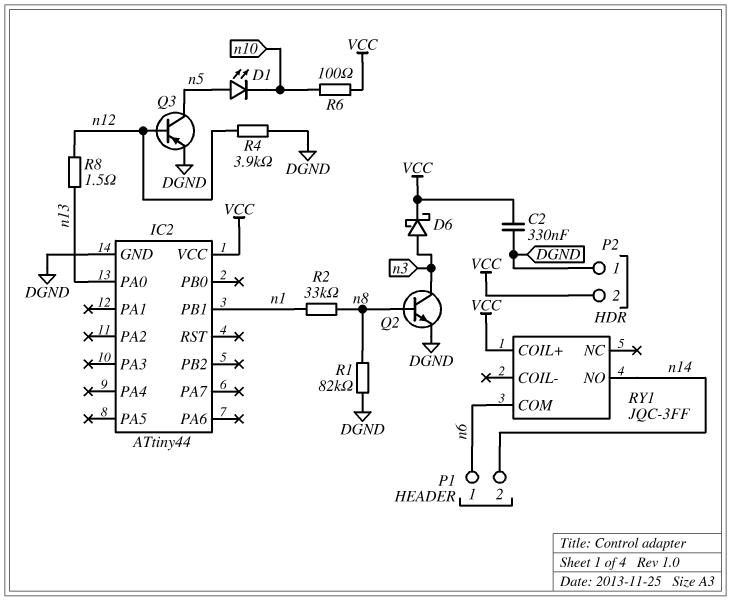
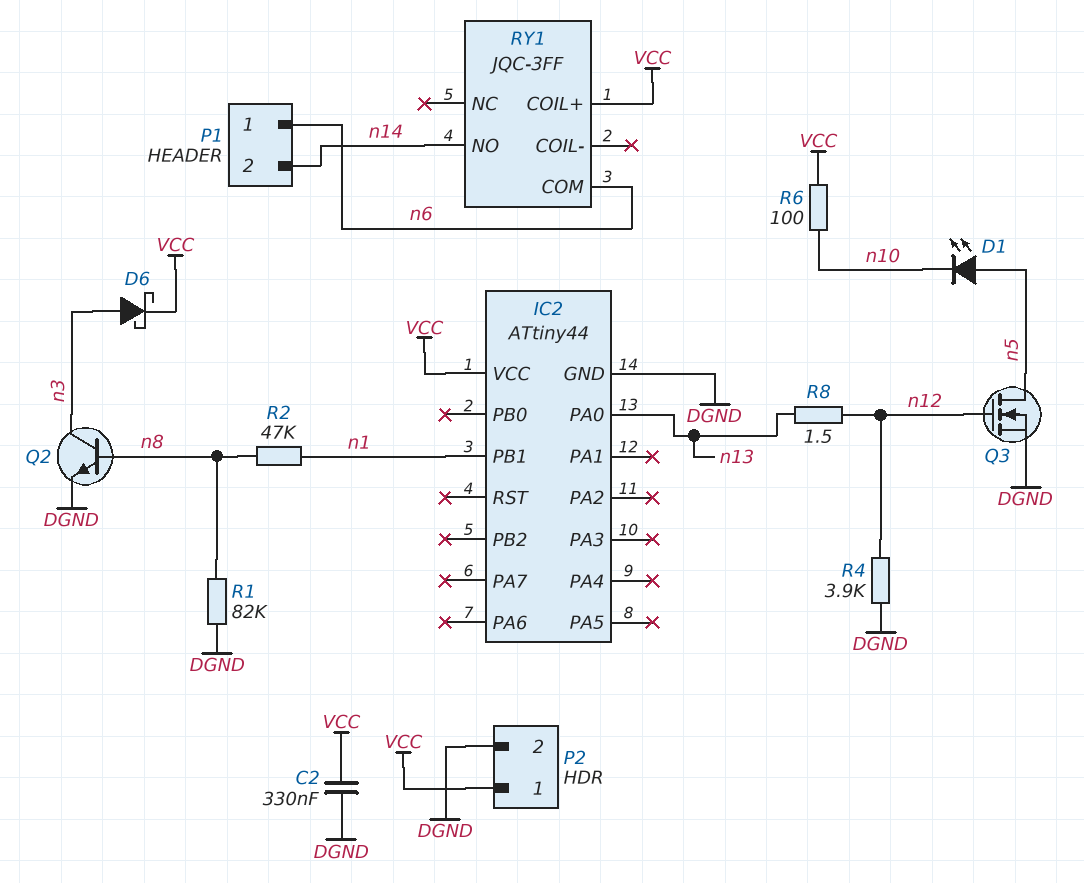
P2 pin 1: DGND -> VCC
P2 pin 2: VCC -> DGND
Q3: PNP (B n12, C n5, E DGND) -> NMOS (G n12, D n5, S DGND)
R2: 33k (n1, n8) -> 47k (n1, n8)

